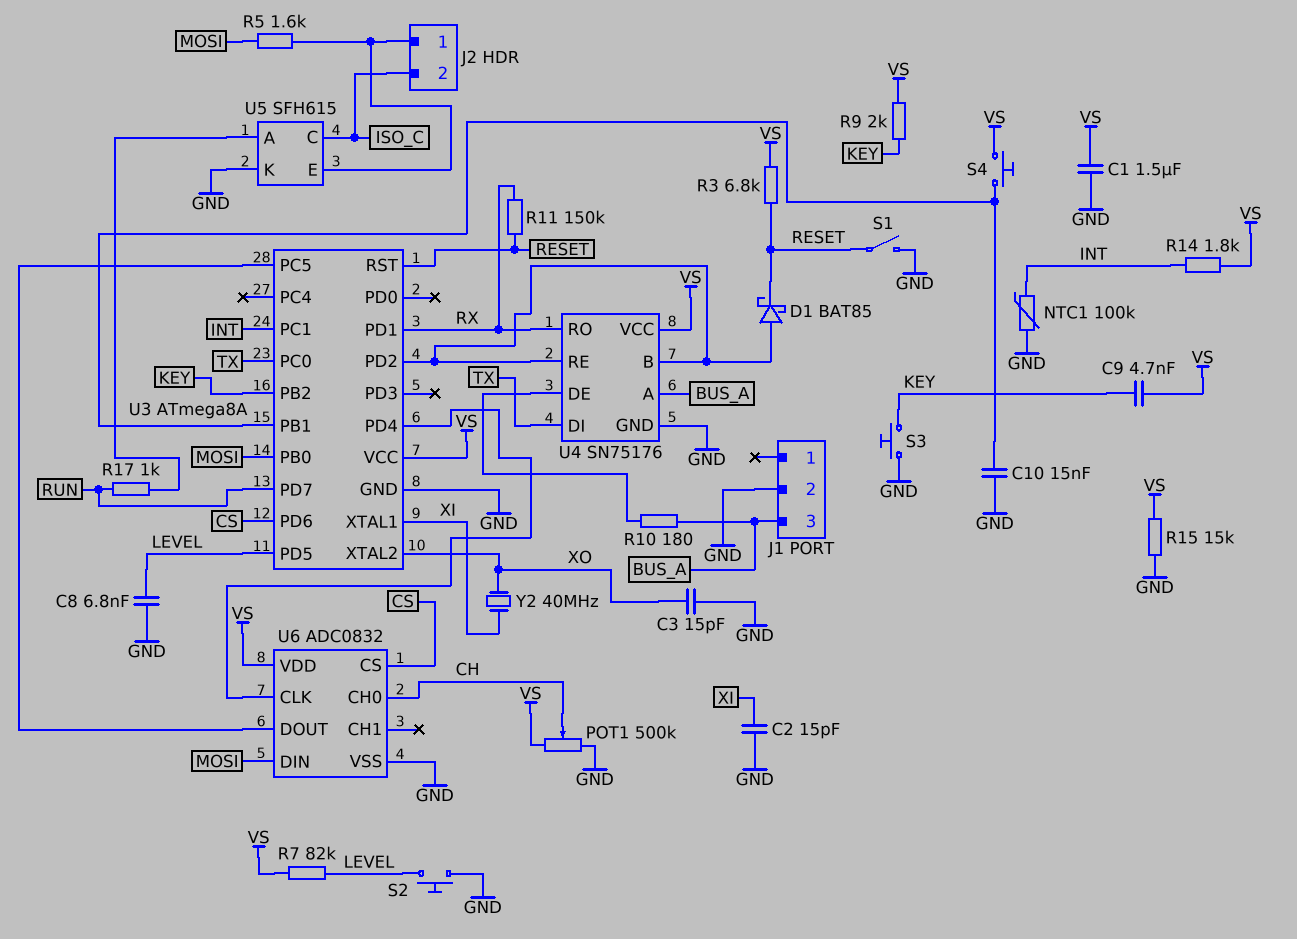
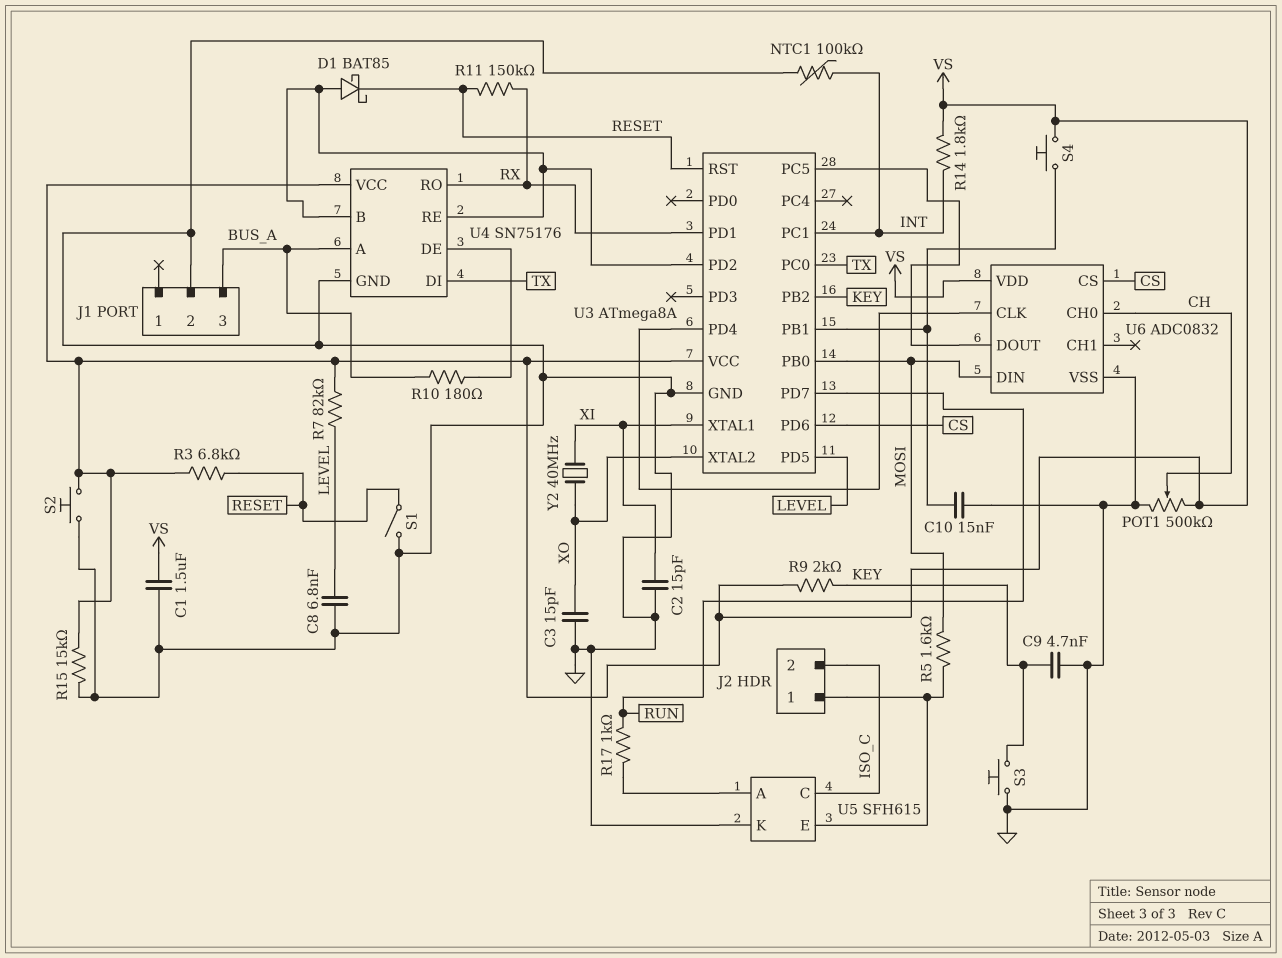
C9: 4.7nF (KEY, VS) -> 4.7nF (GND, KEY)
S2: button (GND, LEVEL) -> button (GND, VS)

